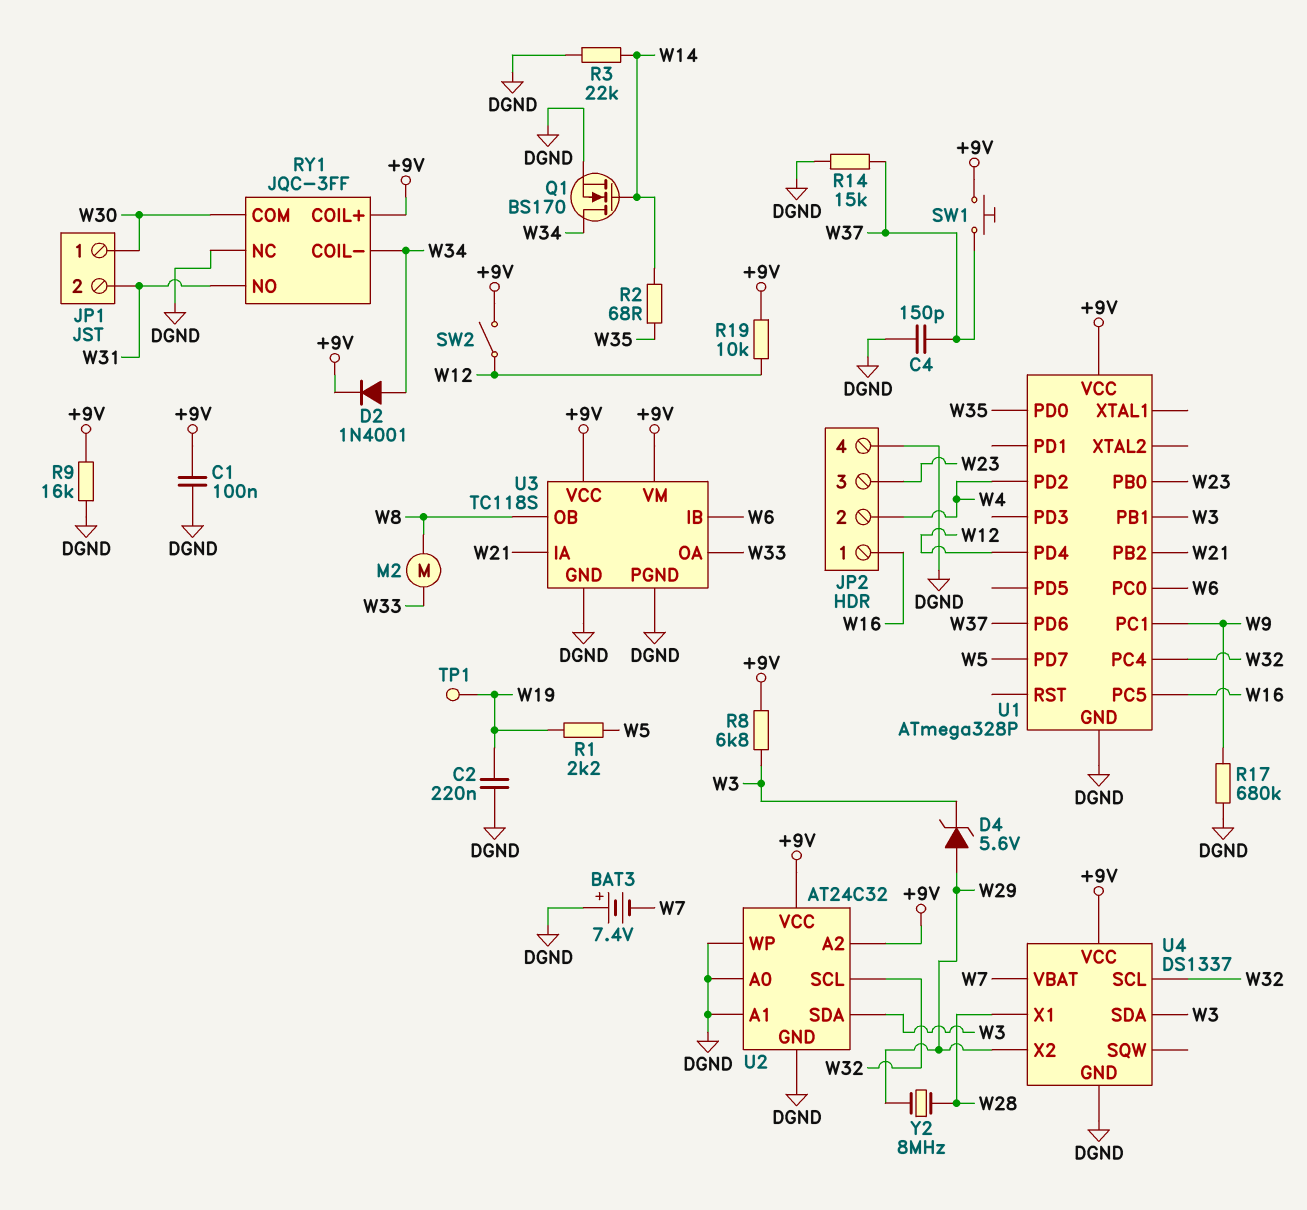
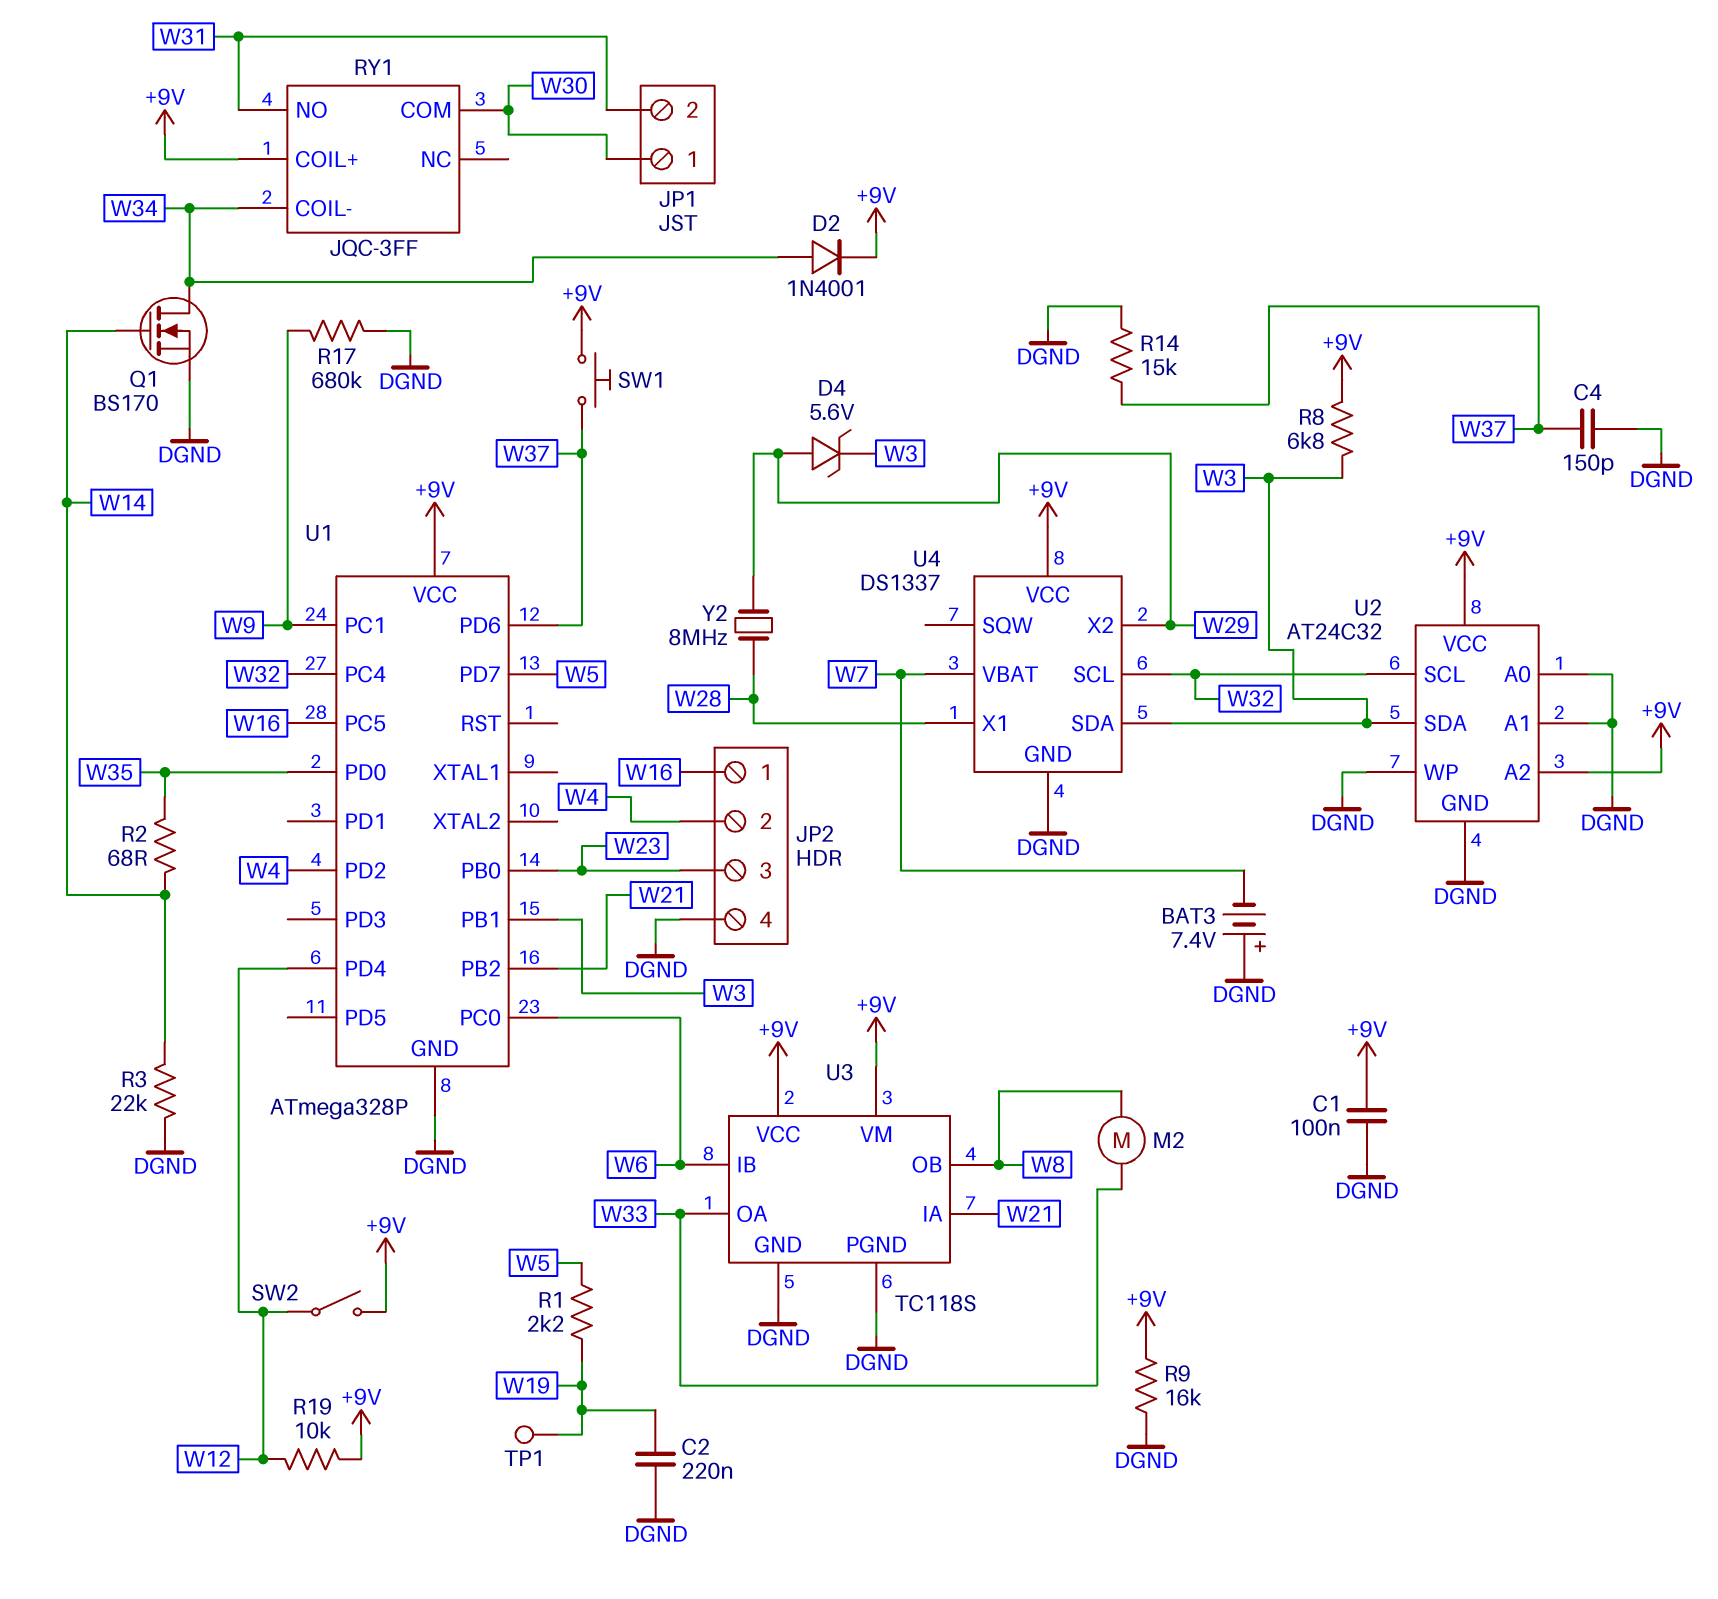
RY1 pin NC: DGND -> none

